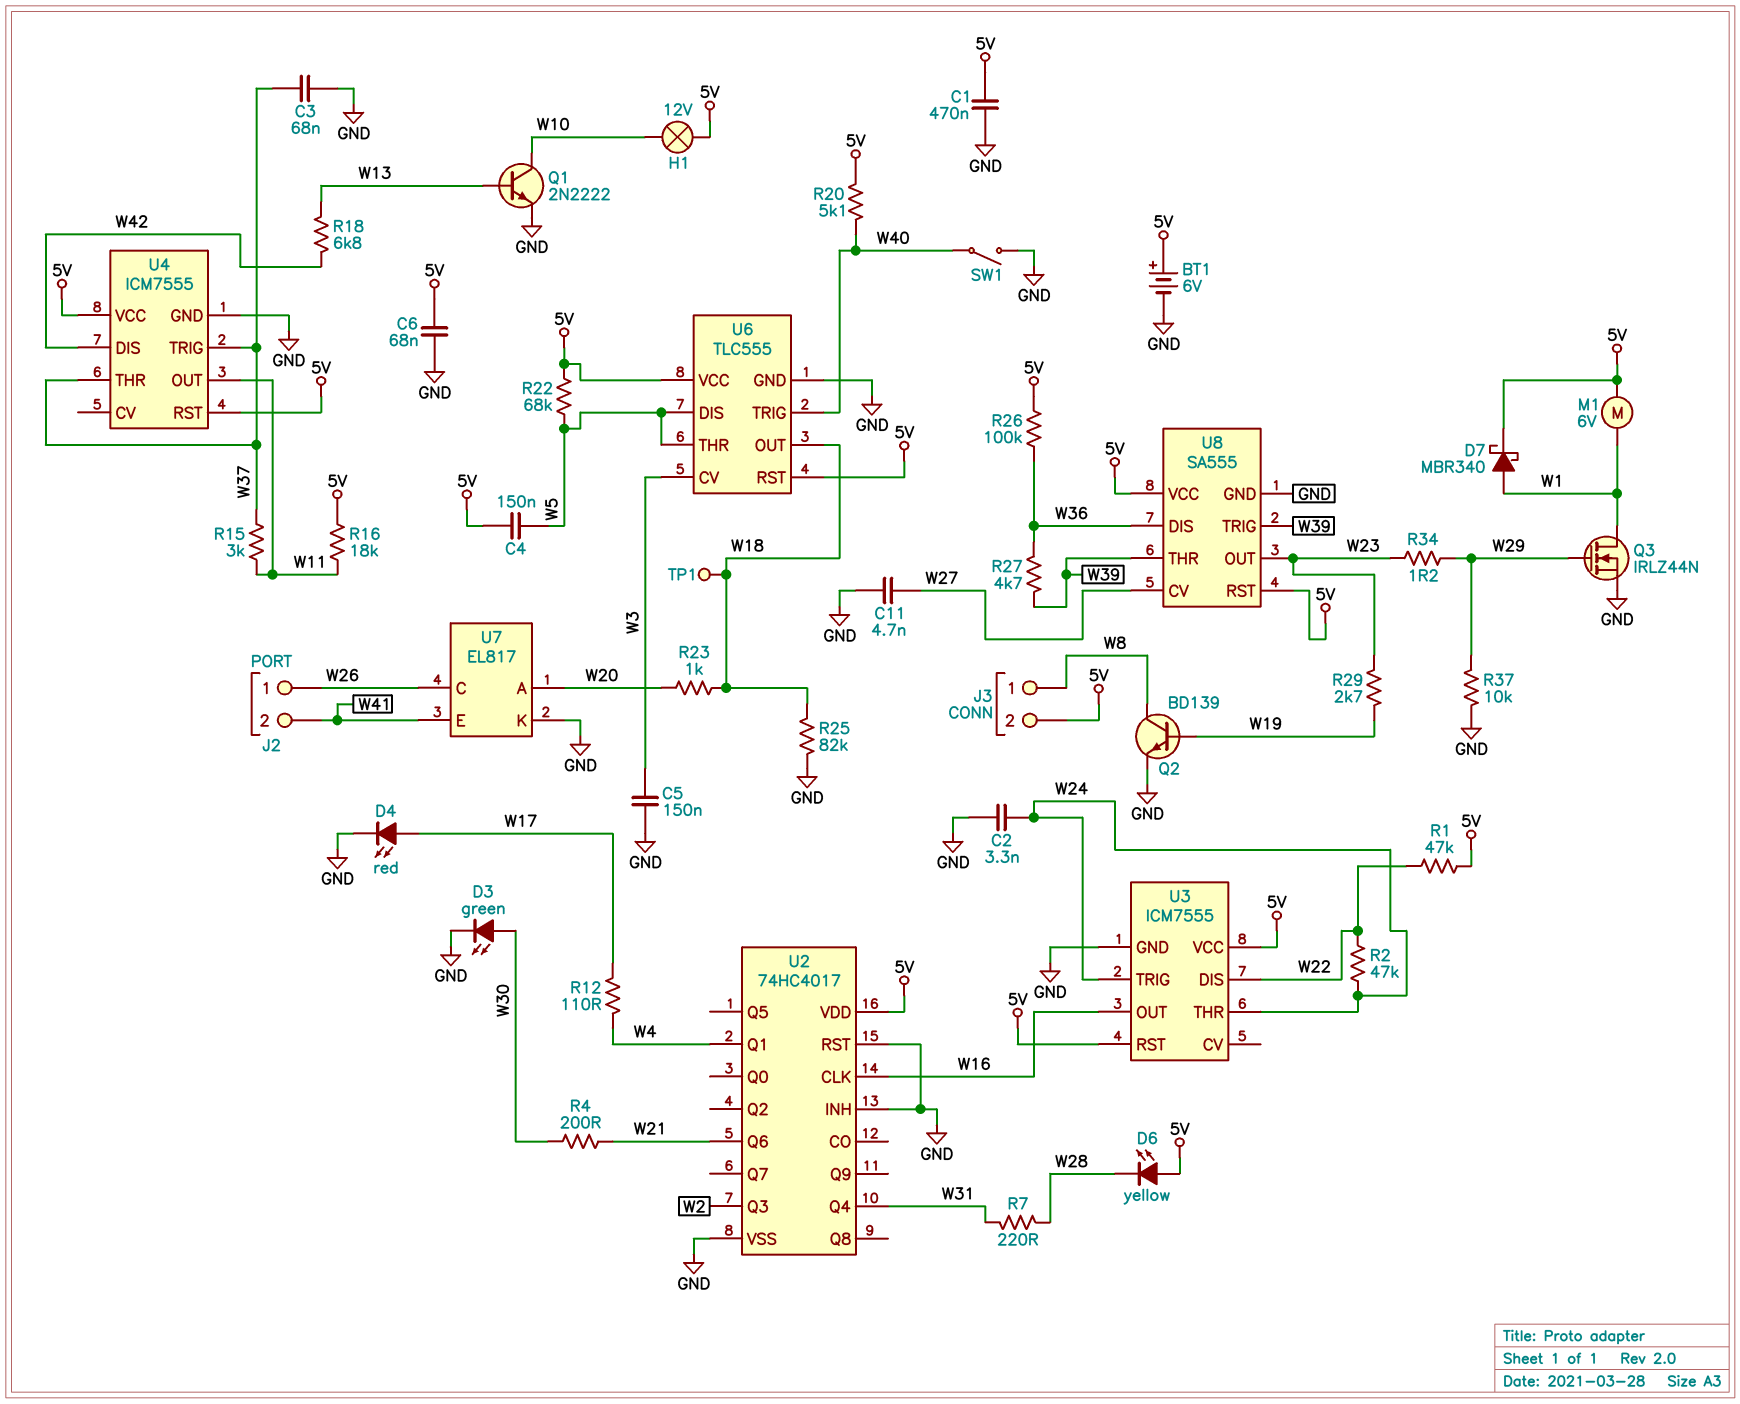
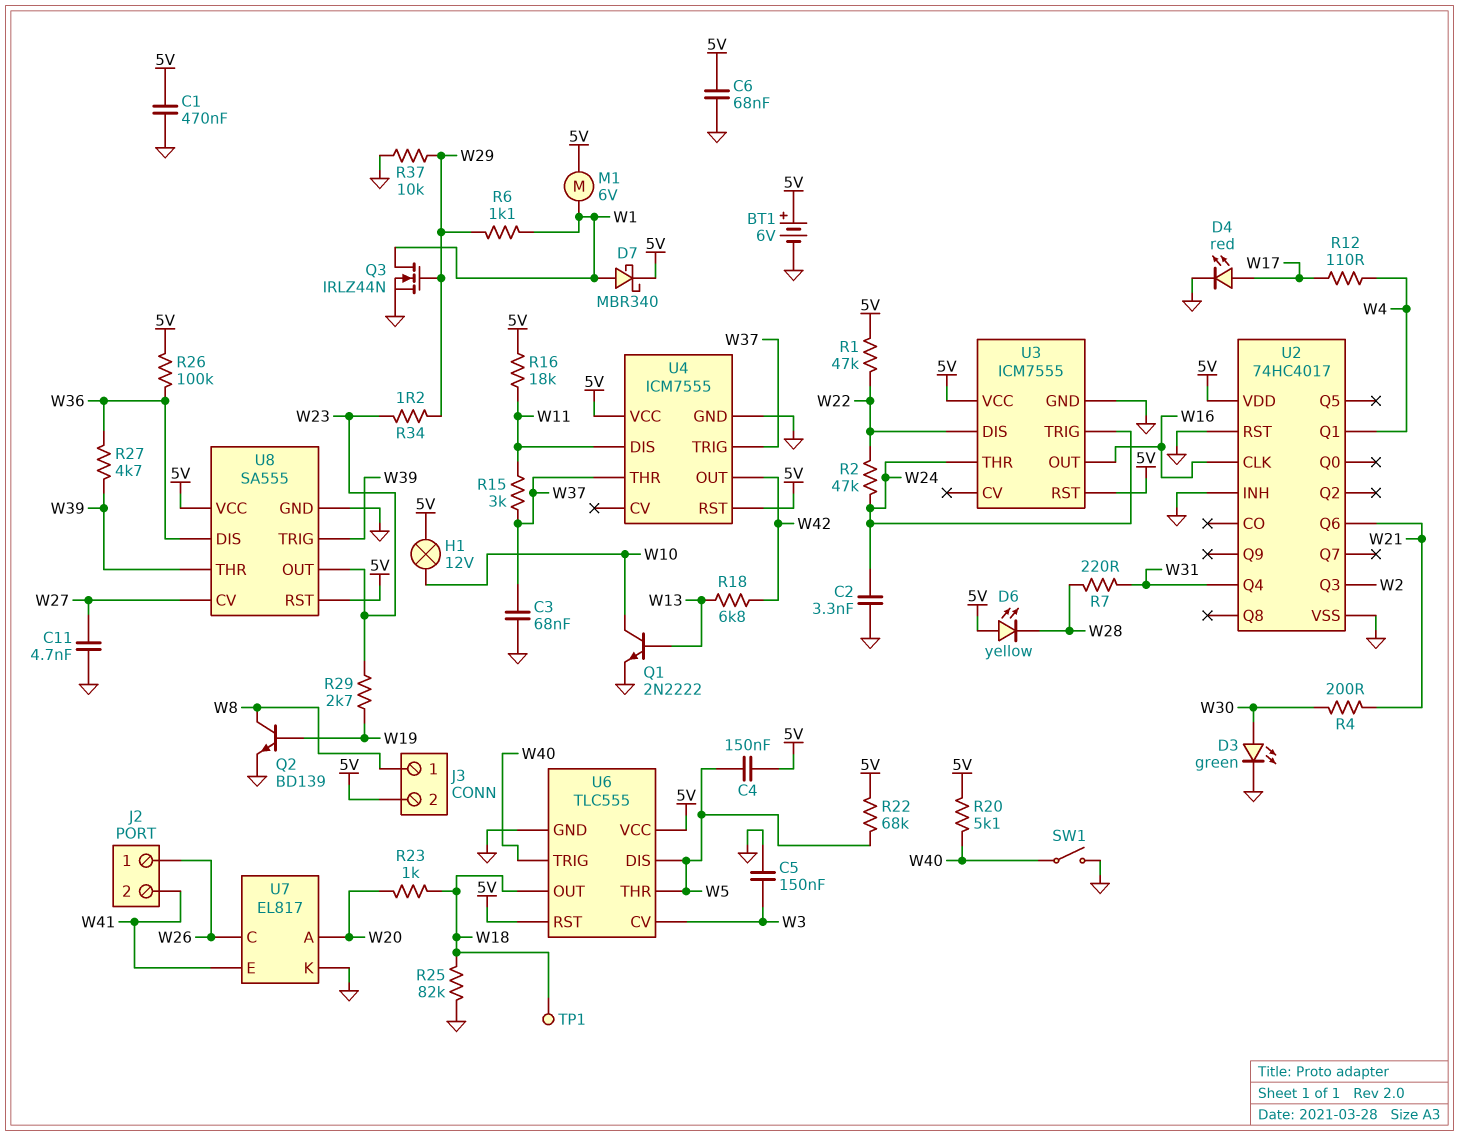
R6: none -> 1.1k (W1, W29)
U4 pin DIS: W42 -> W11
U4 pin OUT: W11 -> W42

